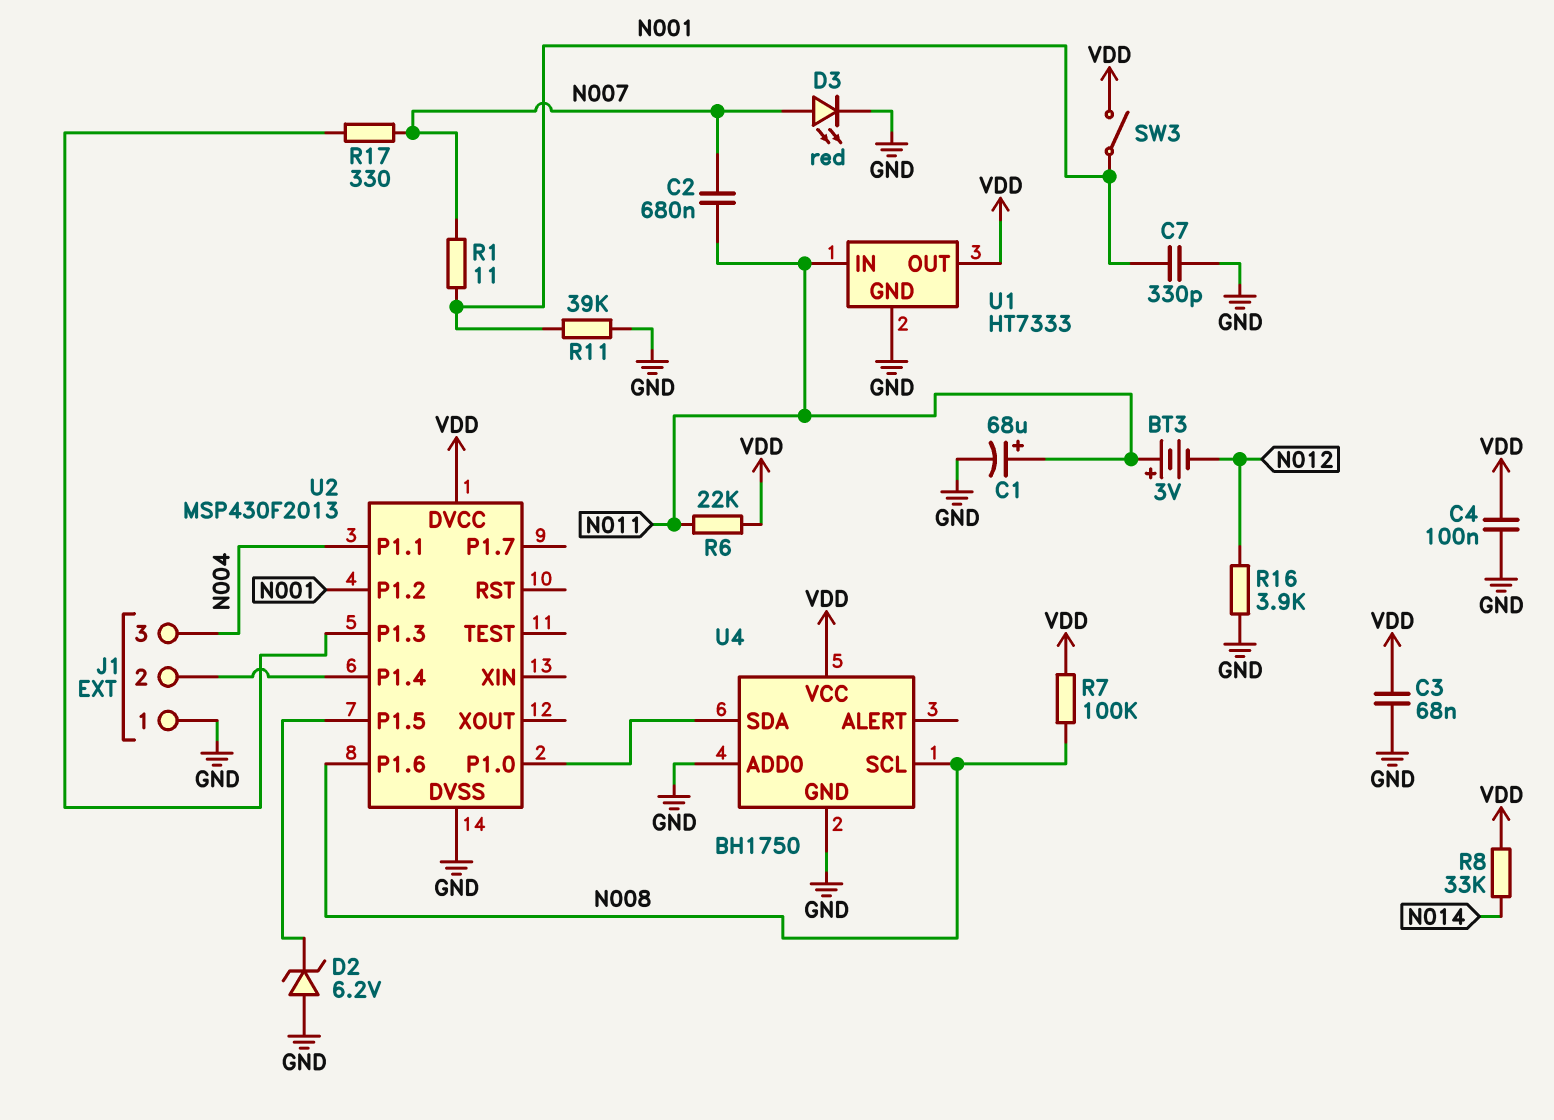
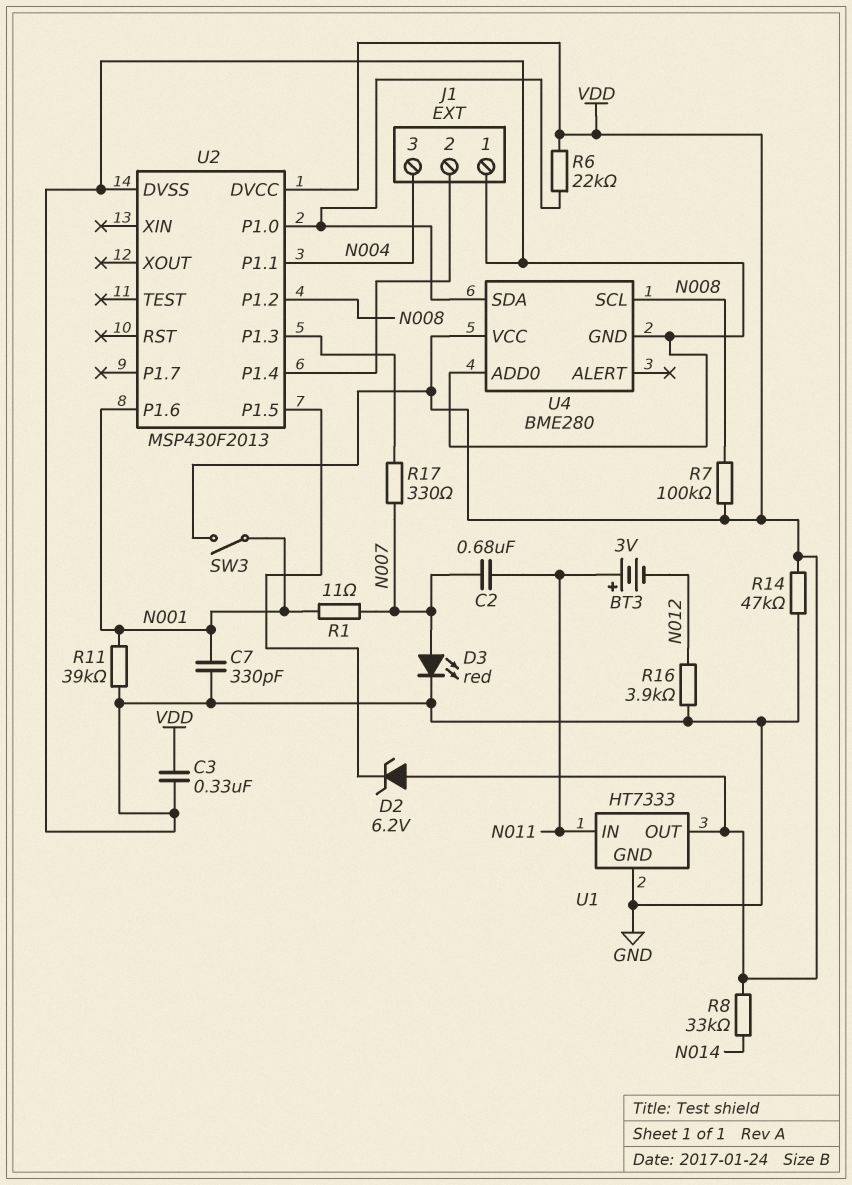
C1: 68uF (plus N011, minus GND) -> none
C3: 68nF (GND, VDD) -> 330nF (GND, VDD)
C4: 100nF (GND, VDD) -> none
D2: zener 6.2V (A GND, K U2/P1.5) -> zener 6.2V (A VDD, K U2/P1.5)
R6: 22k (N011, VDD) -> 22k (U2/P1.0, VDD)
R14: none -> 47k (GND, VDD)
U2 pin P1.2: N001 -> N008
U2 pin P1.6: N008 -> N001
U4: BH1750 -> BME280

